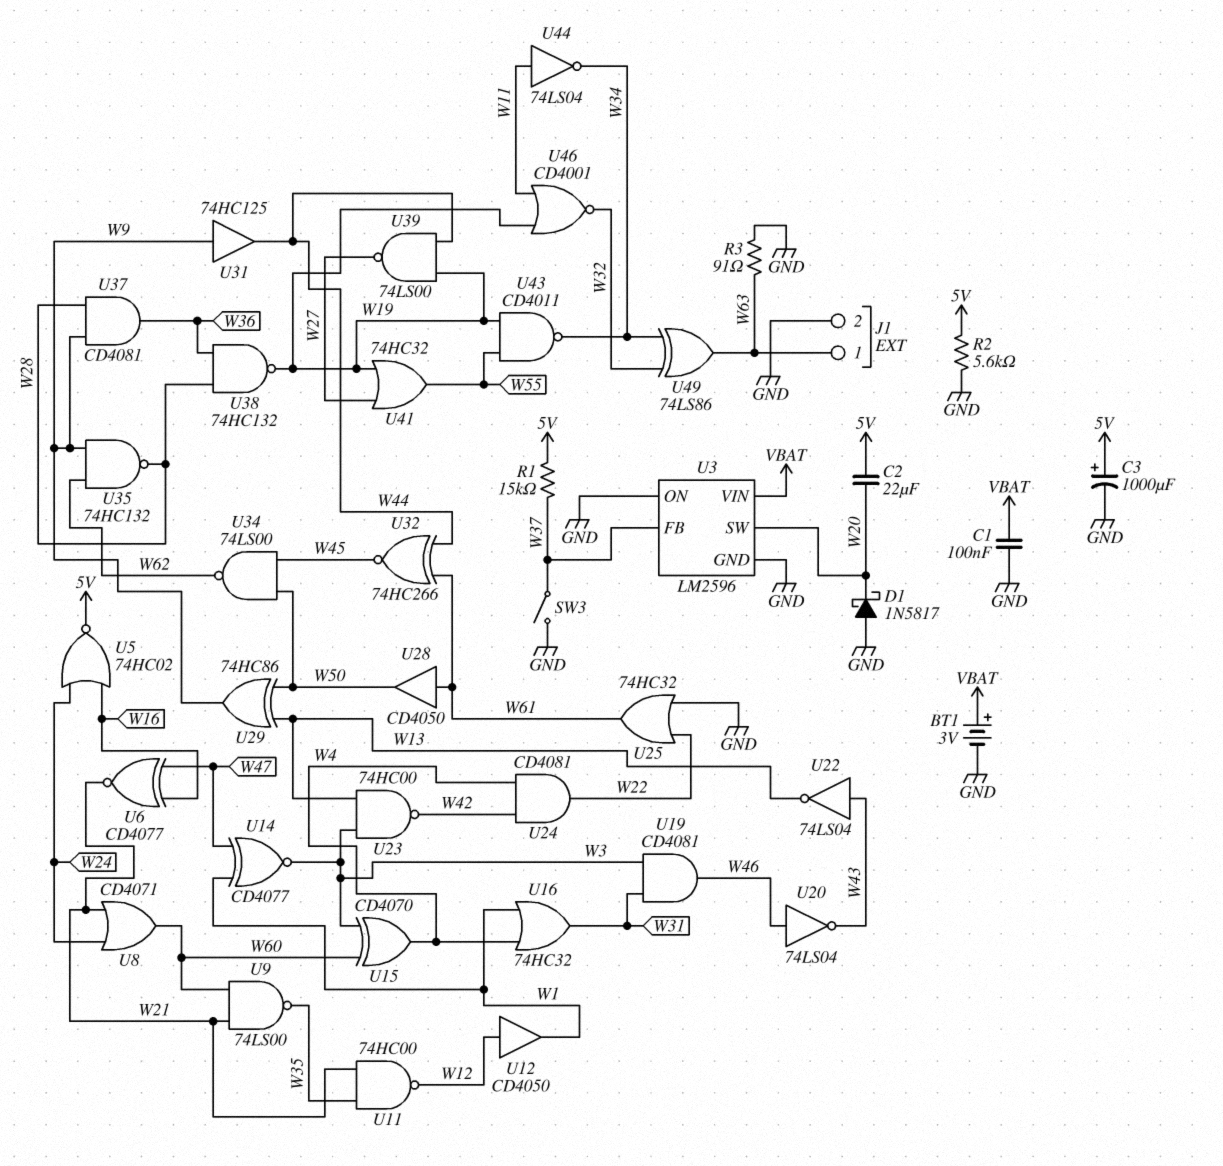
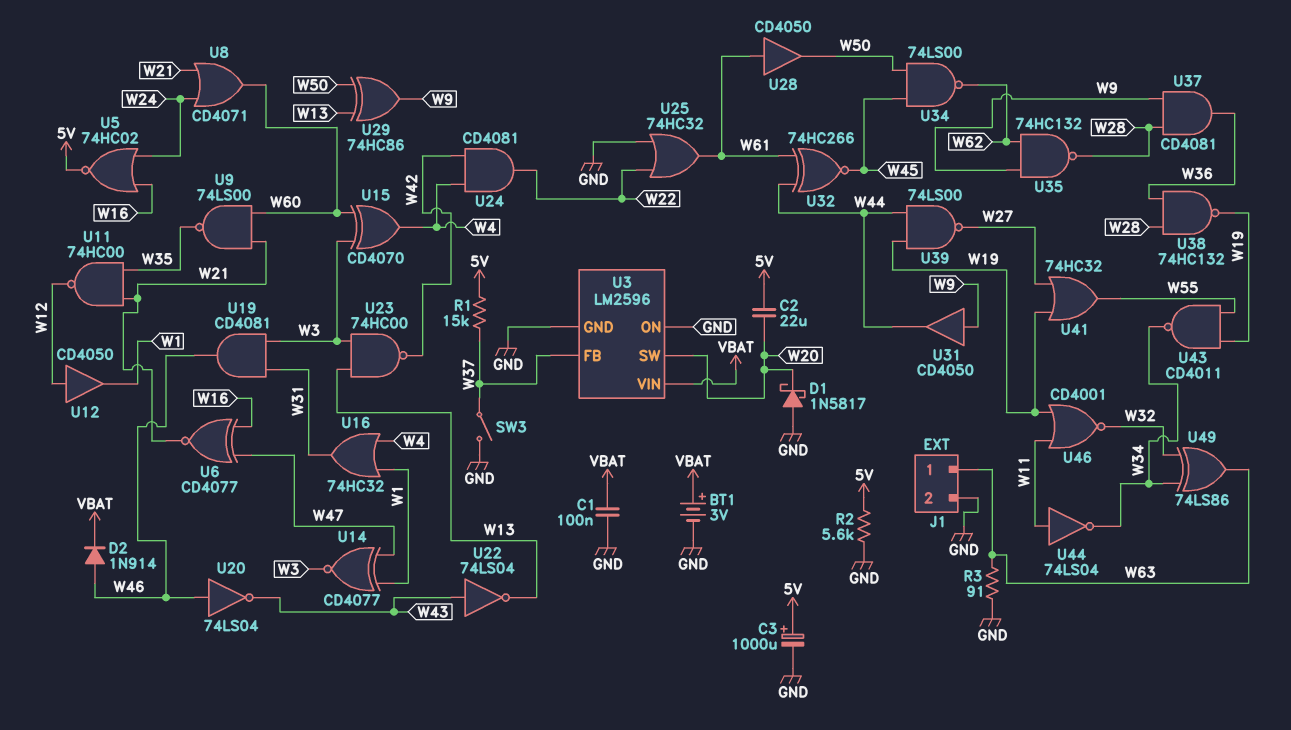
D2: none -> diode 1N914 (A W46, K VBAT)
U31: buffer 74HC125 (in W9, out W44) -> buffer CD4050 (in W9, out W44)

